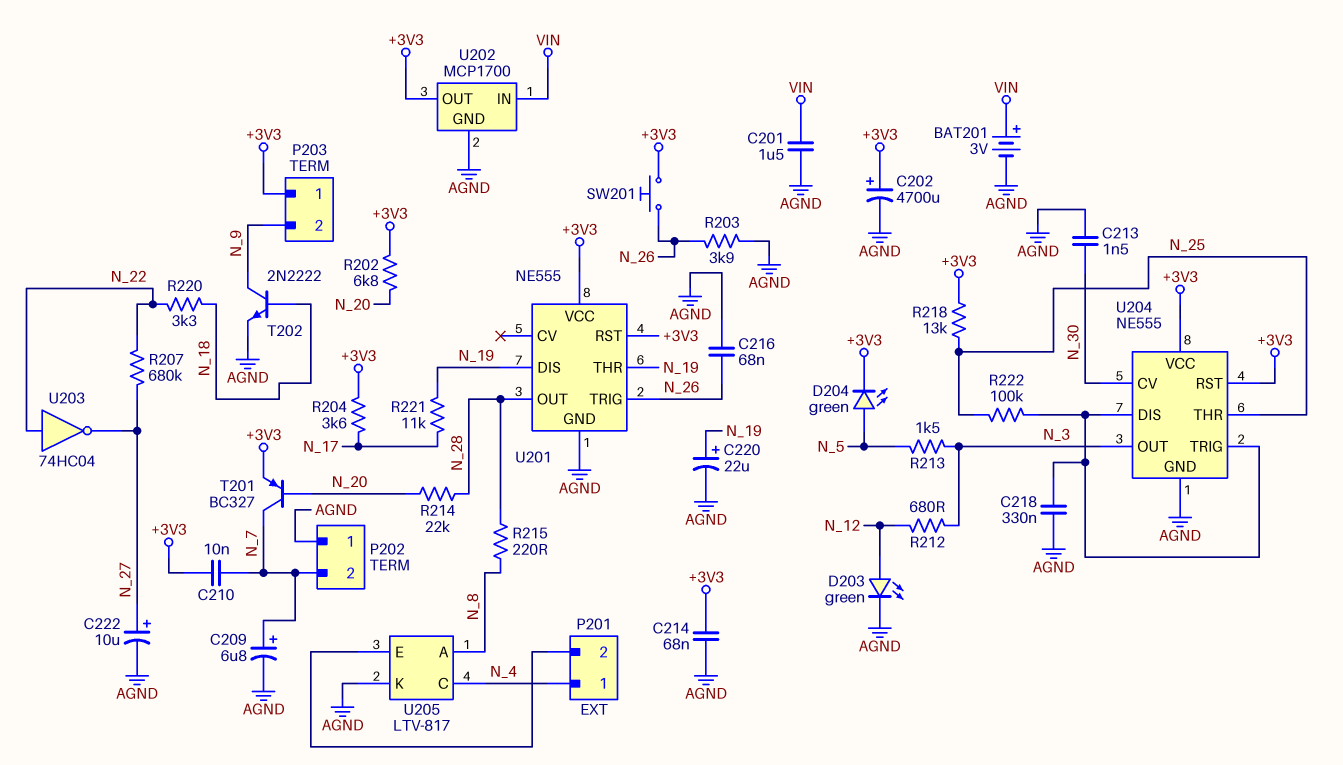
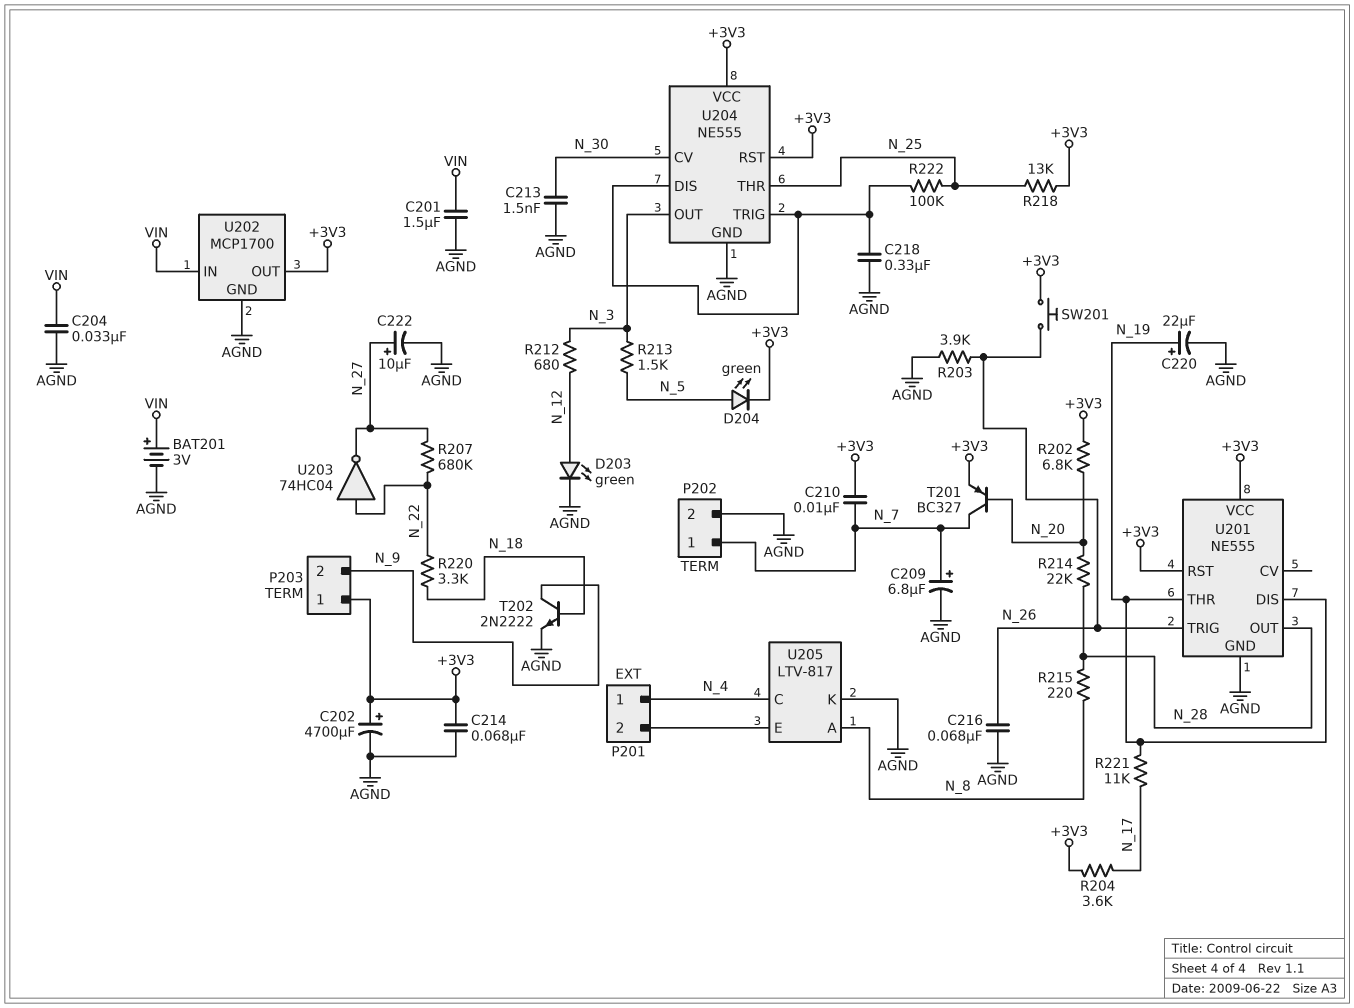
C204: none -> 33nF (AGND, VIN)
P202 pin 1: AGND -> N_7
P202 pin 2: N_7 -> AGND

